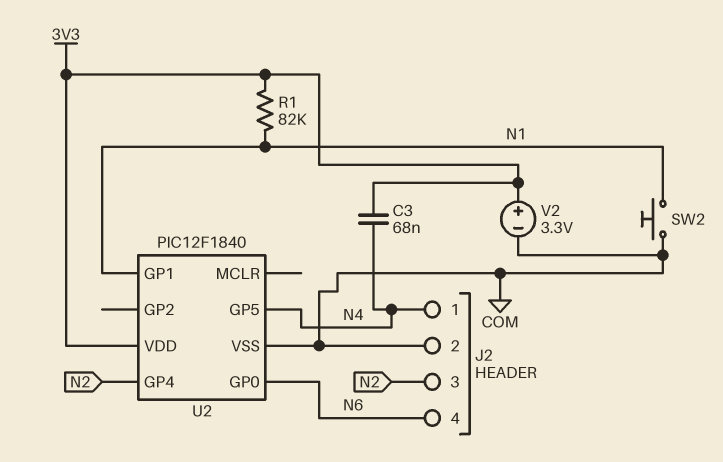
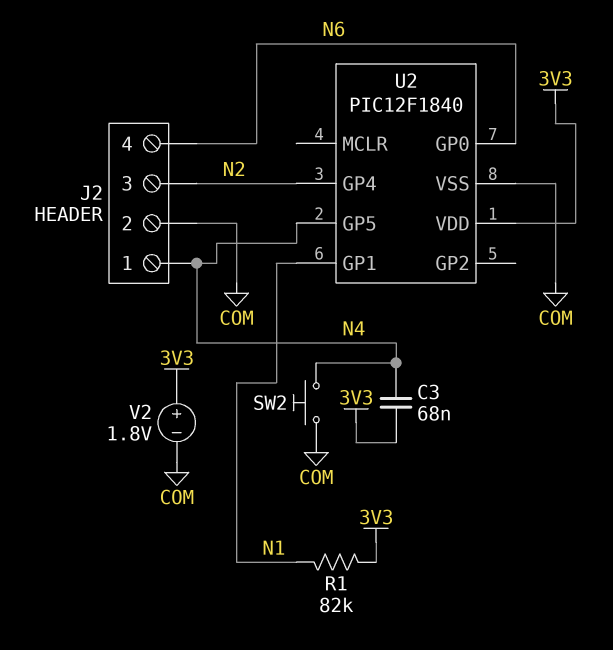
SW2: button (COM, N1) -> button (COM, N4)
V2: 3.3V (plus 3V3, minus COM) -> 1.8V (plus 3V3, minus COM)

